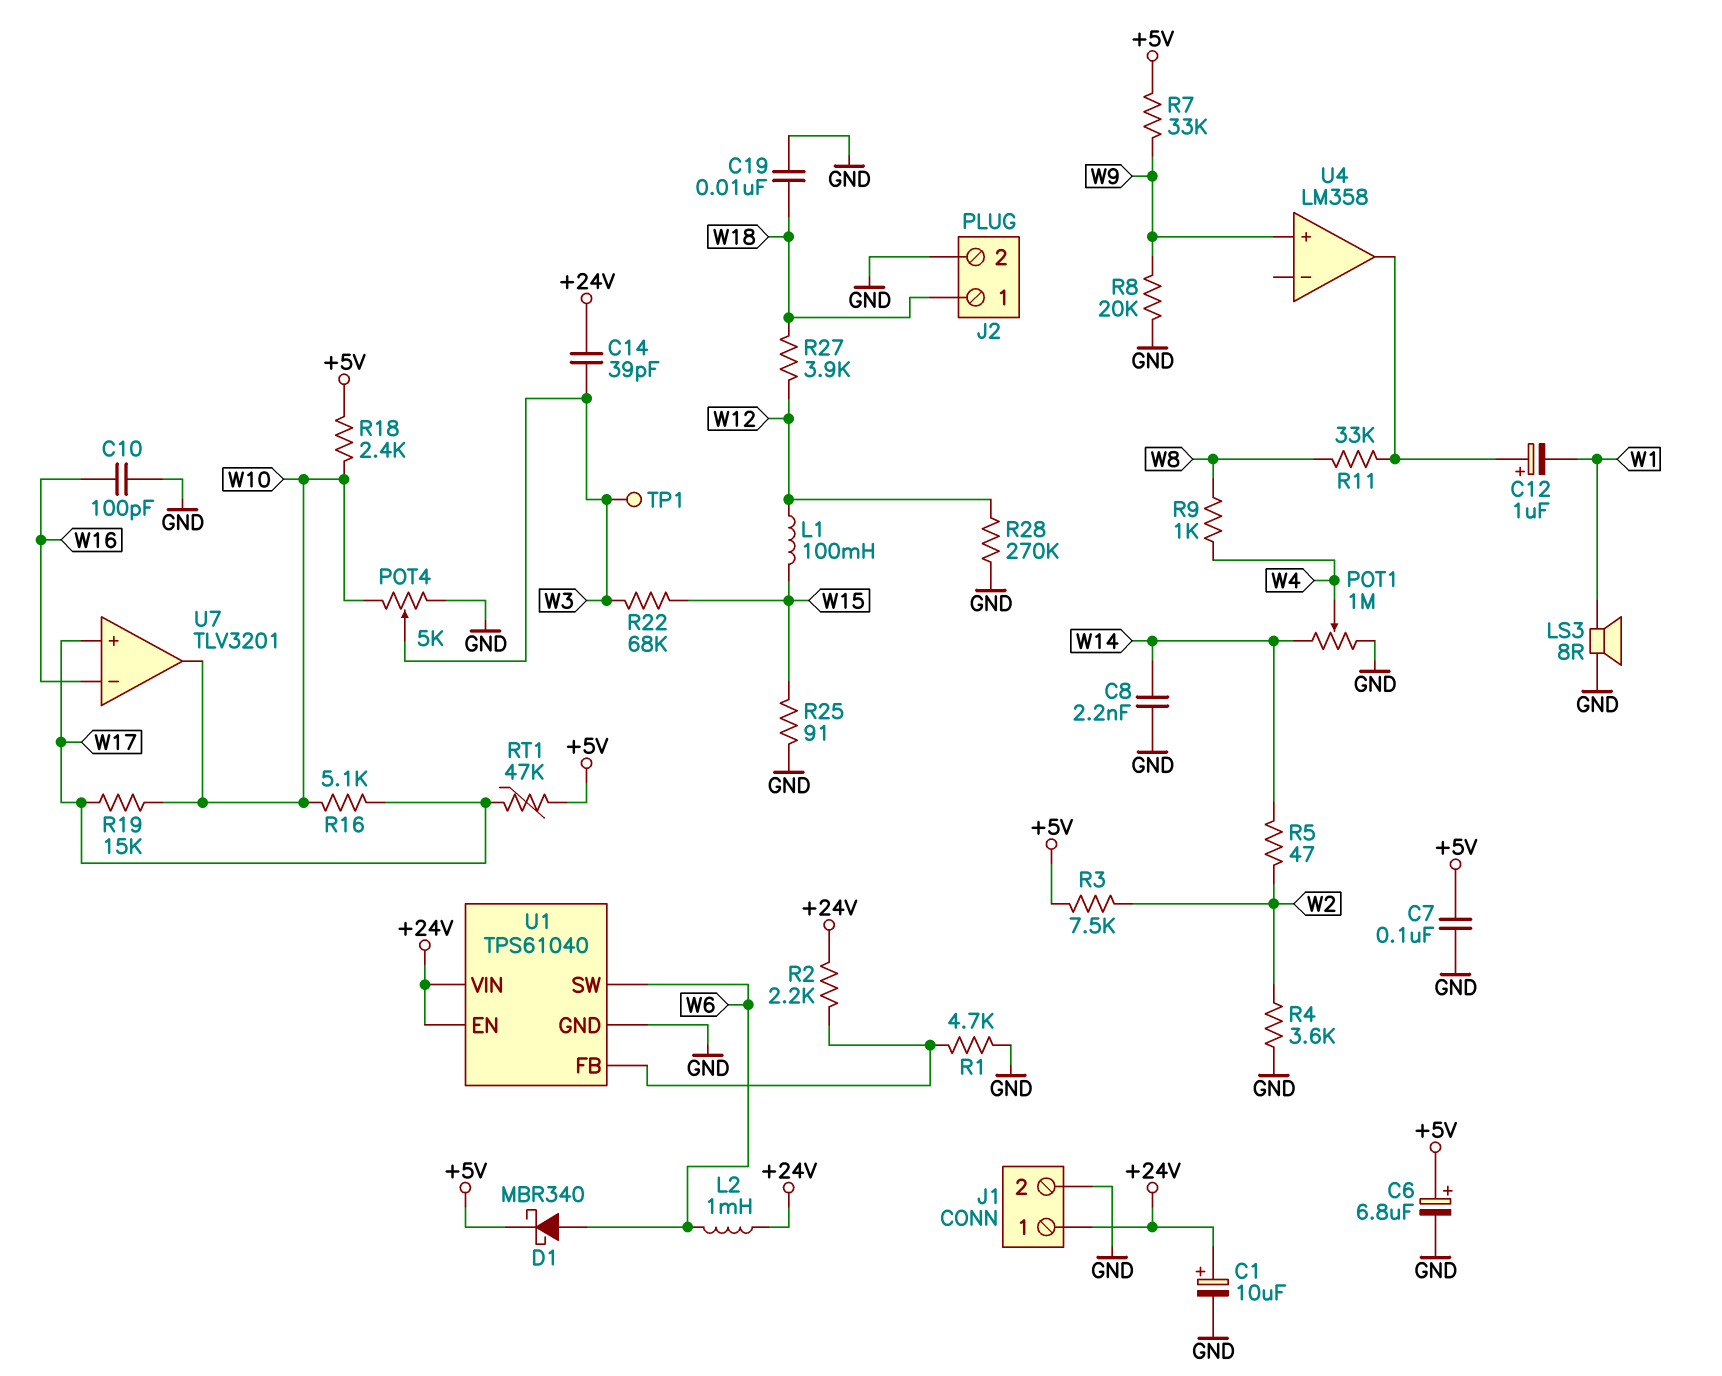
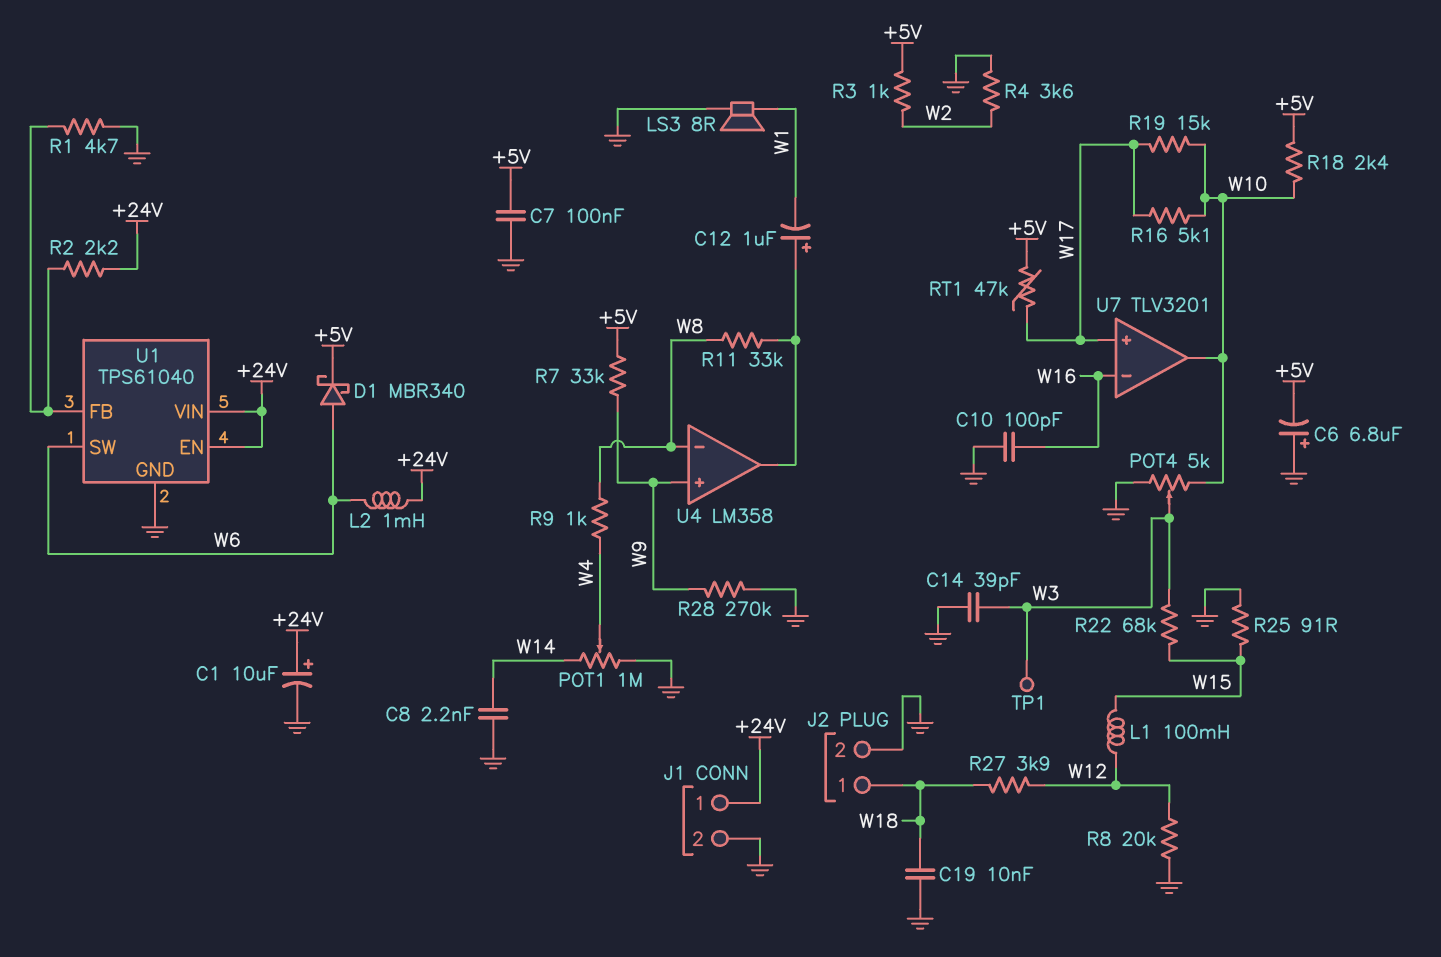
C6: 6.8uF (plus +5V, minus GND) -> 6.8uF (plus GND, minus +5V)
C14: 39pF (+24V, W3) -> 39pF (GND, W3)
R3: 7.5k (+5V, W2) -> 1k (+5V, W2)
R5: 47 (W2, W14) -> none
R8: 20k (GND, W9) -> 20k (GND, W12)
R28: 270k (GND, W12) -> 270k (GND, W9)
U4 pin in-: none -> W8

